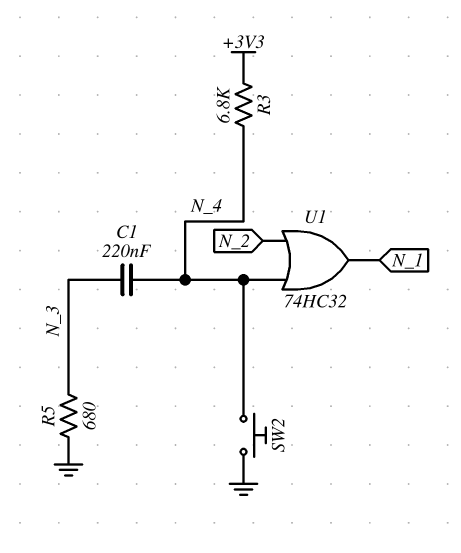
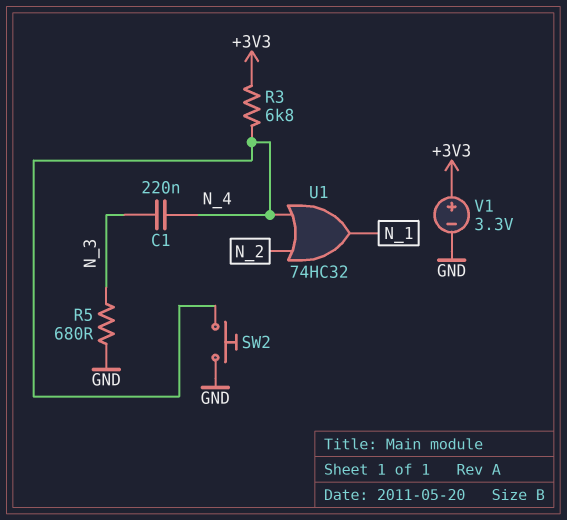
V1: none -> 3.3V (plus +3V3, minus GND)

